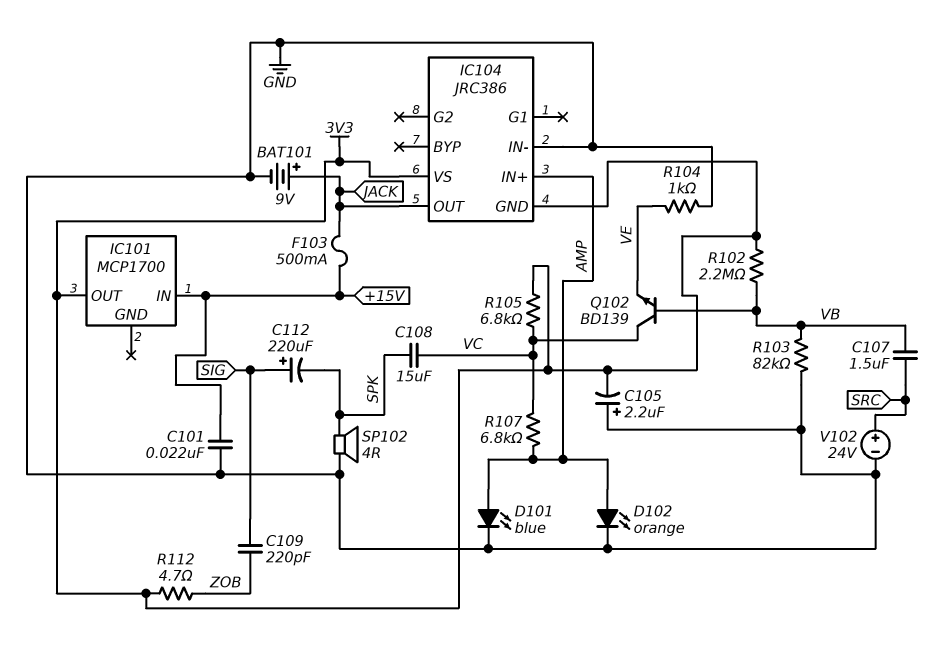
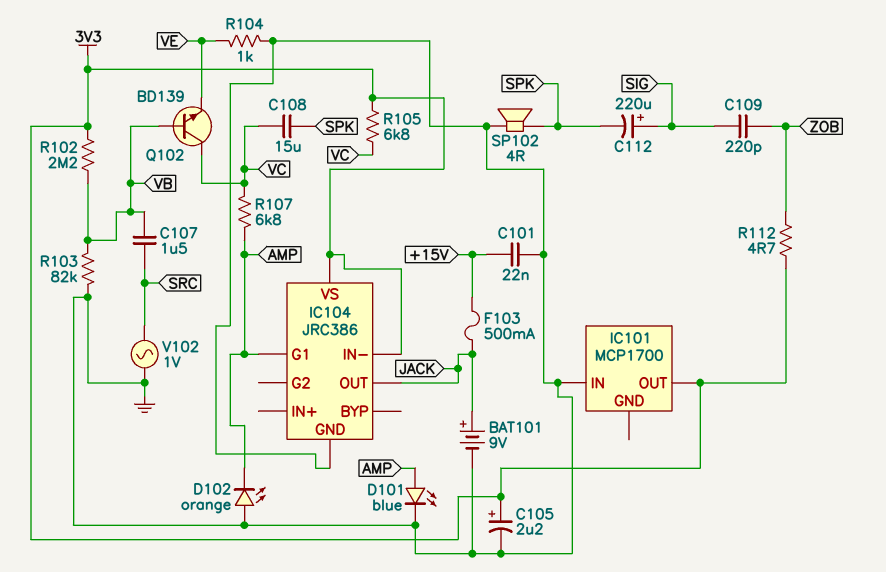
C105: 2.2uF (plus GND, minus 3V3) -> 2.2uF (plus 3V3, minus GND)
D102: LED orange (A AMP, K GND) -> LED orange (A GND, K AMP)
IC101 pin IN: +15V -> GND
IC104 pin G1: none -> AMP
IC104 pin GND: 3V3 -> GND
IC104 pin IN+: AMP -> none
IC104 pin IN-: GND -> 3V3
V102: 24V (plus SRC, minus GND) -> AC 1V (GND, SRC)

